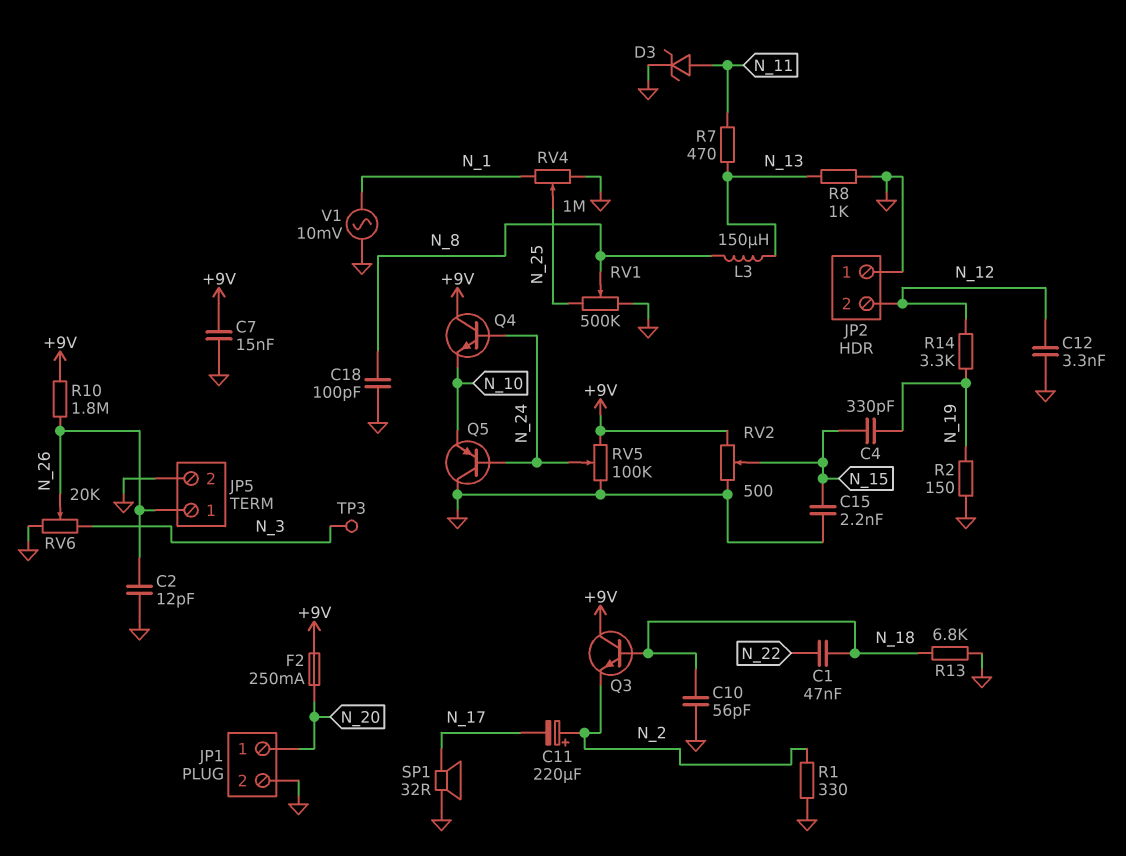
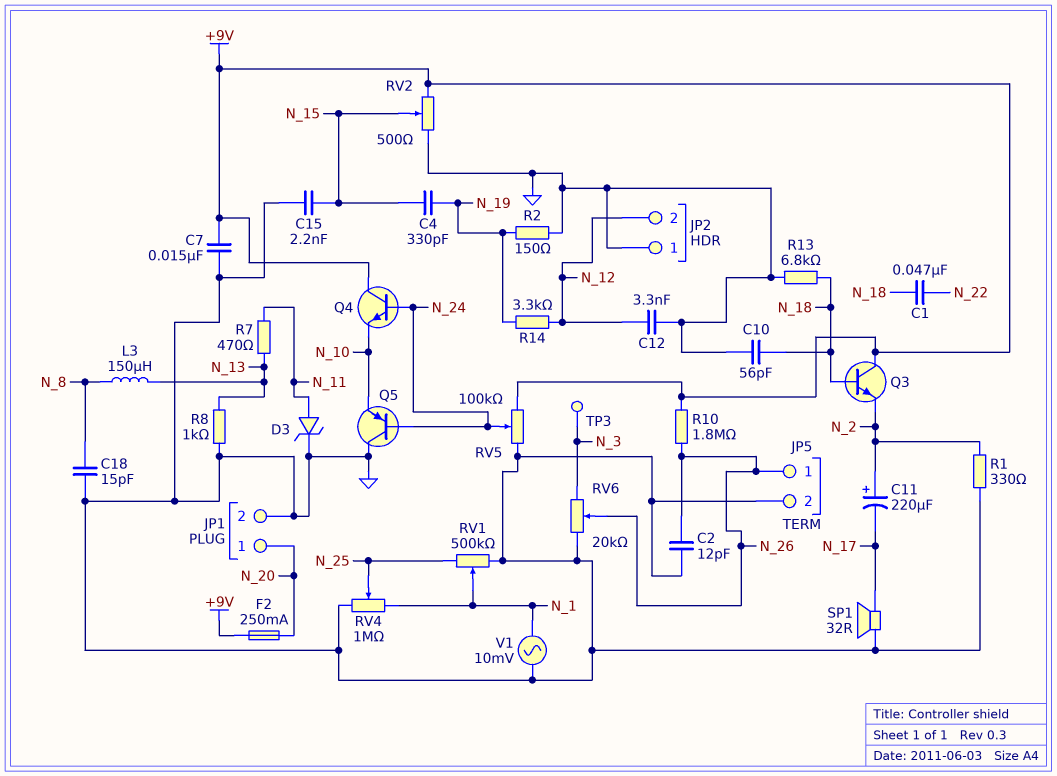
C18: 100pF (GND, N_8) -> 15pF (GND, N_8)
RV1: 500k (GND, N_25, wiper N_8) -> 500k (GND, N_25, wiper N_1)

